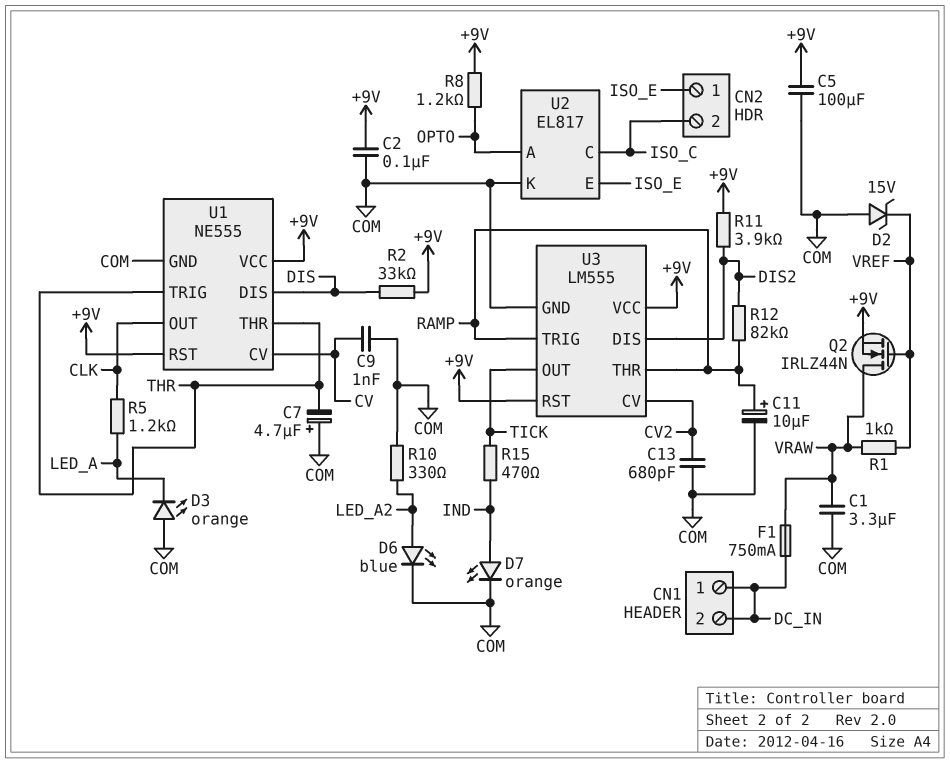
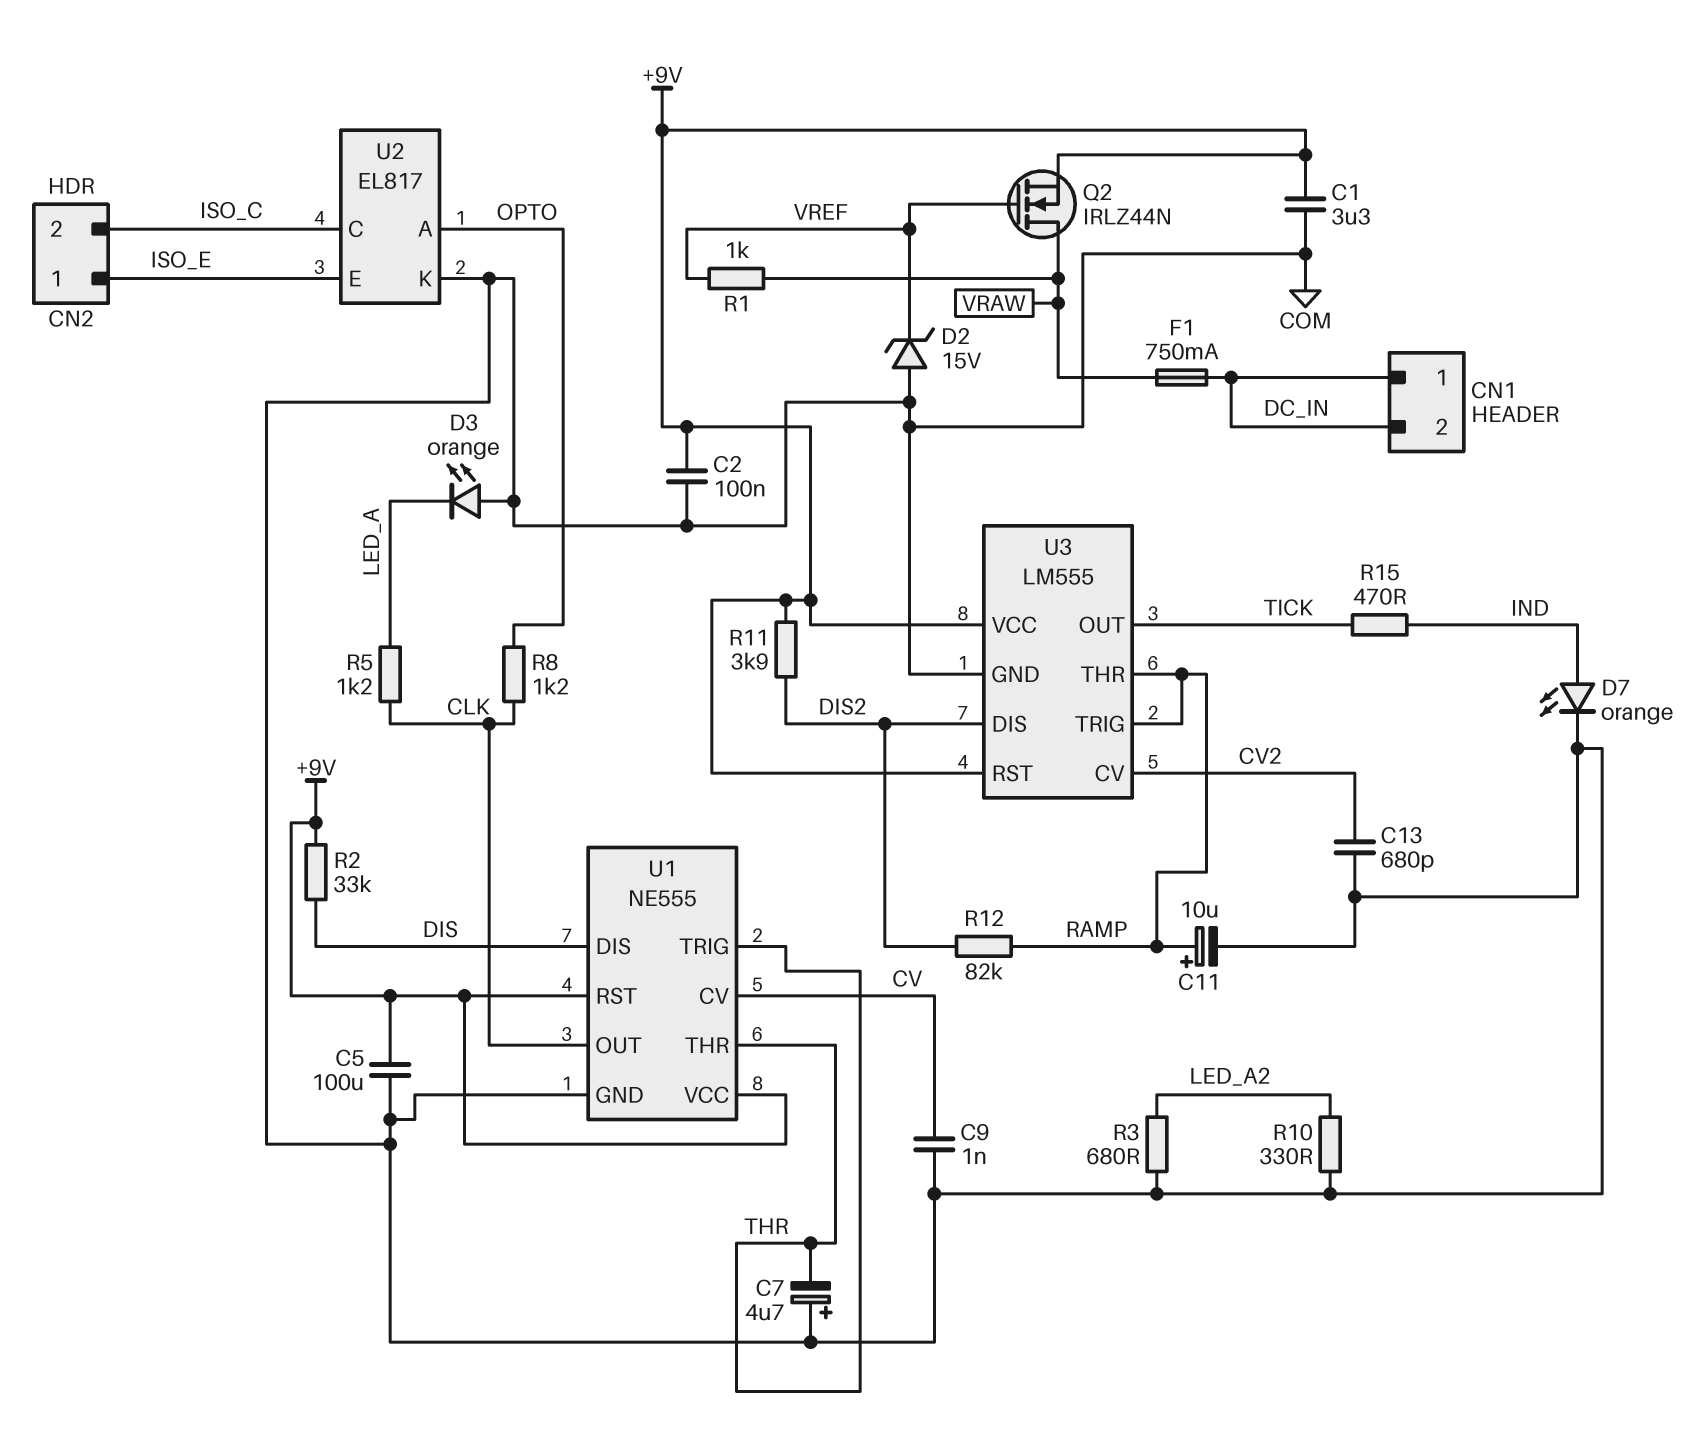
C1: 3.3uF (COM, VRAW) -> 3.3uF (+9V, COM)
D6: LED blue (A LED_A2, K COM) -> none
R3: none -> 680 (COM, LED_A2)
R8: 1.2k (+9V, OPTO) -> 1.2k (CLK, OPTO)

